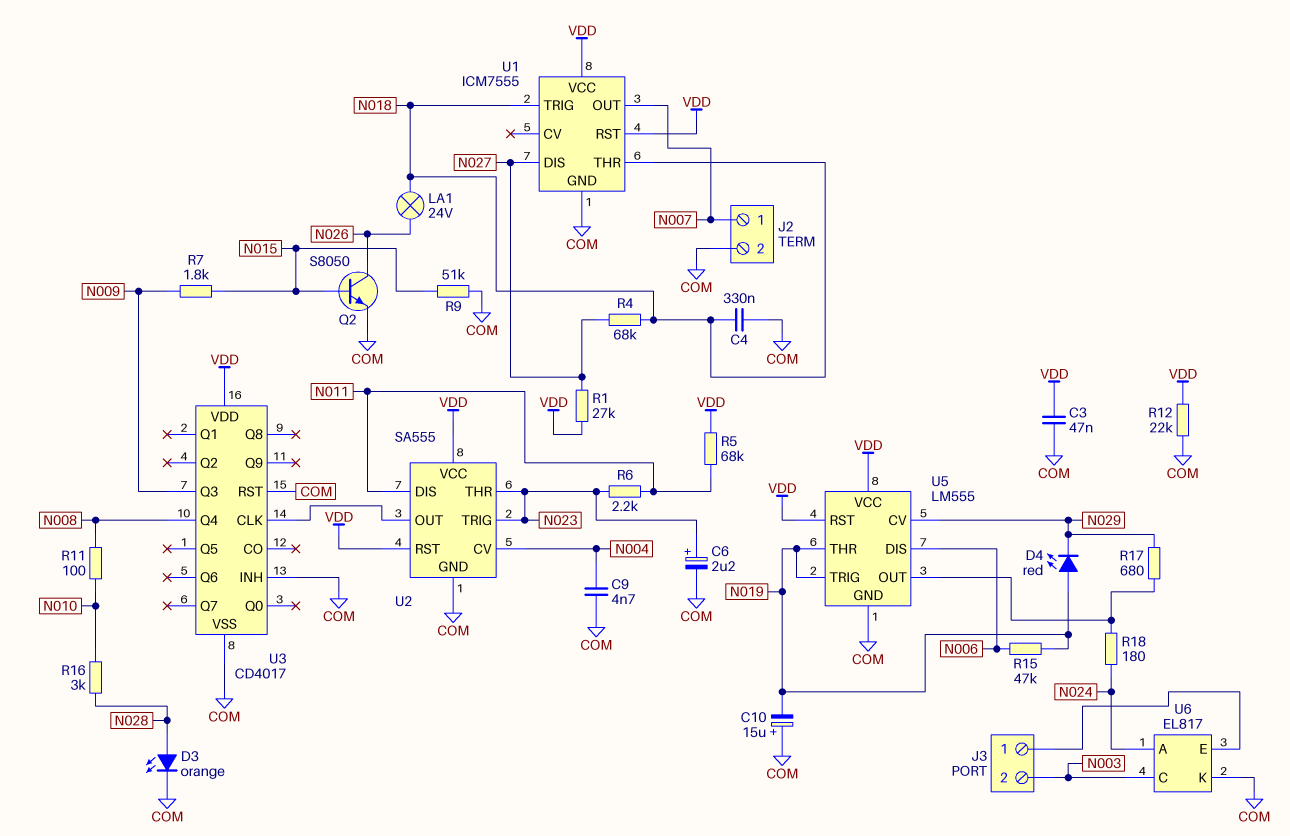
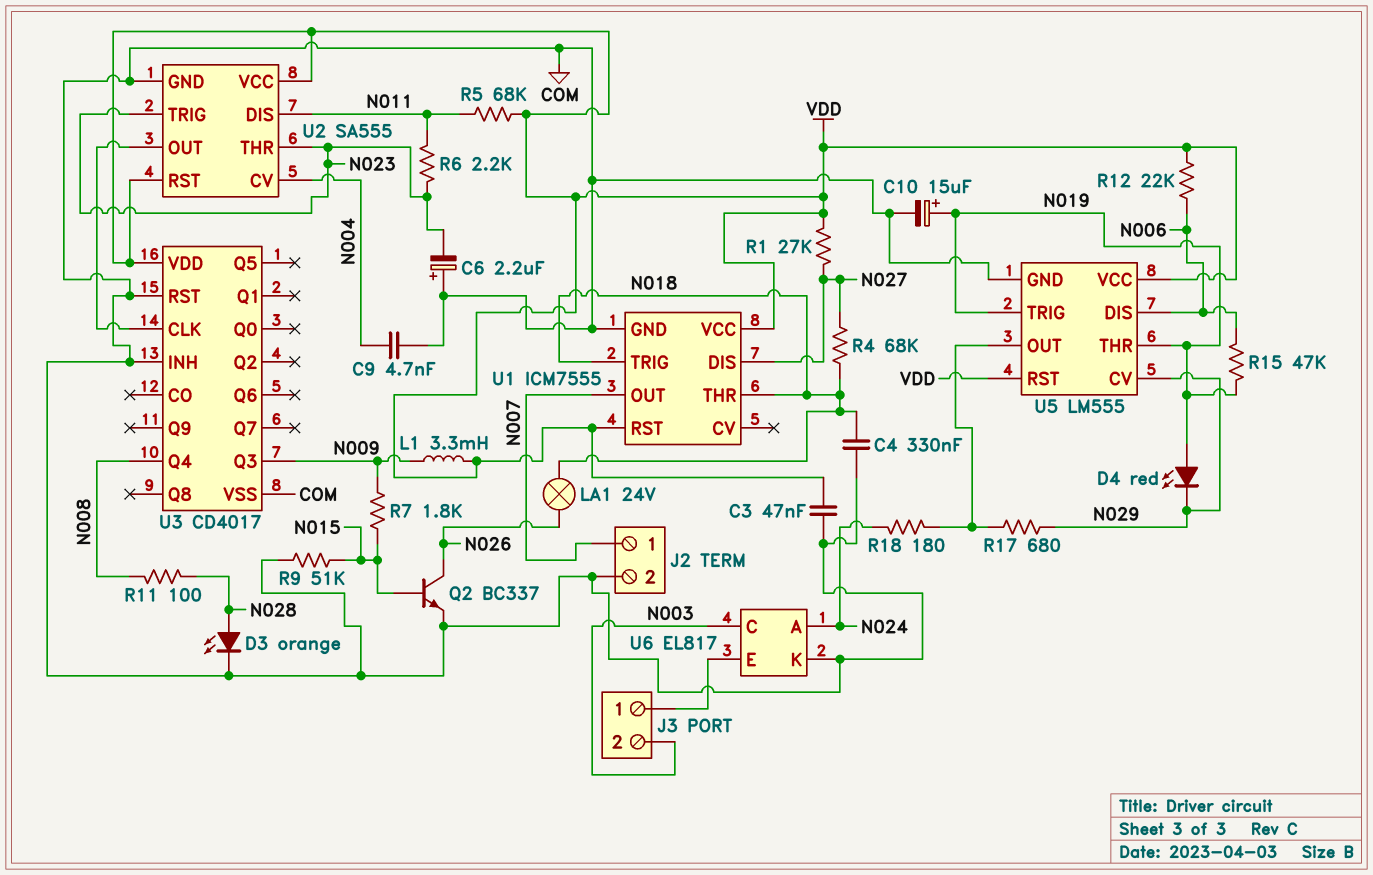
C6: 2.2uF (plus N023, minus COM) -> 2.2uF (plus COM, minus N023)
C10: 15uF (plus COM, minus N019) -> 15uF (plus N019, minus COM)
L1: none -> 3.3mH (N009, VDD)
Q2: NPN S8050 (B N015, C N026, E COM) -> NPN BC337 (B N015, C N026, E COM)
R11: 100 (N008, N010) -> 100 (N008, N028)
R12: 22k (COM, VDD) -> 22k (N006, VDD)
R16: 3k (N010, N028) -> none

